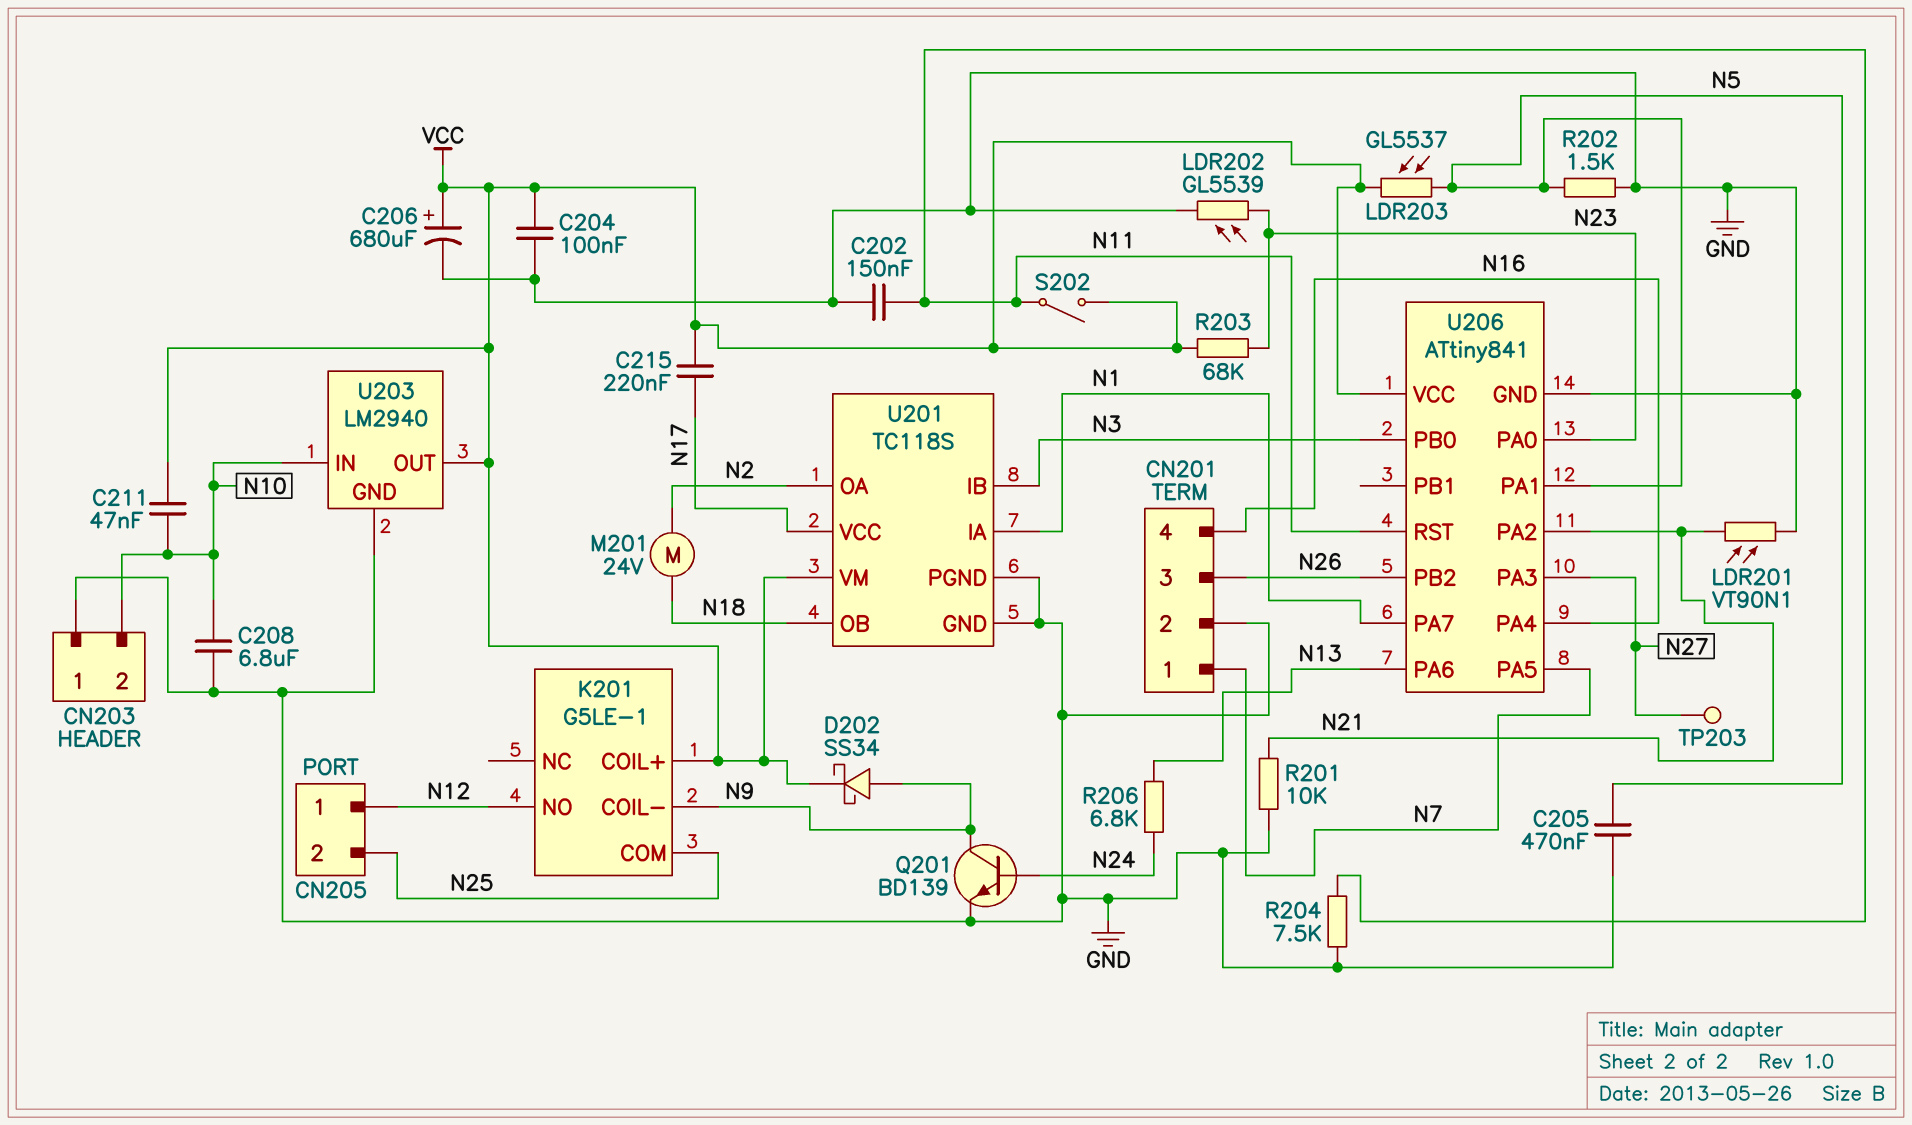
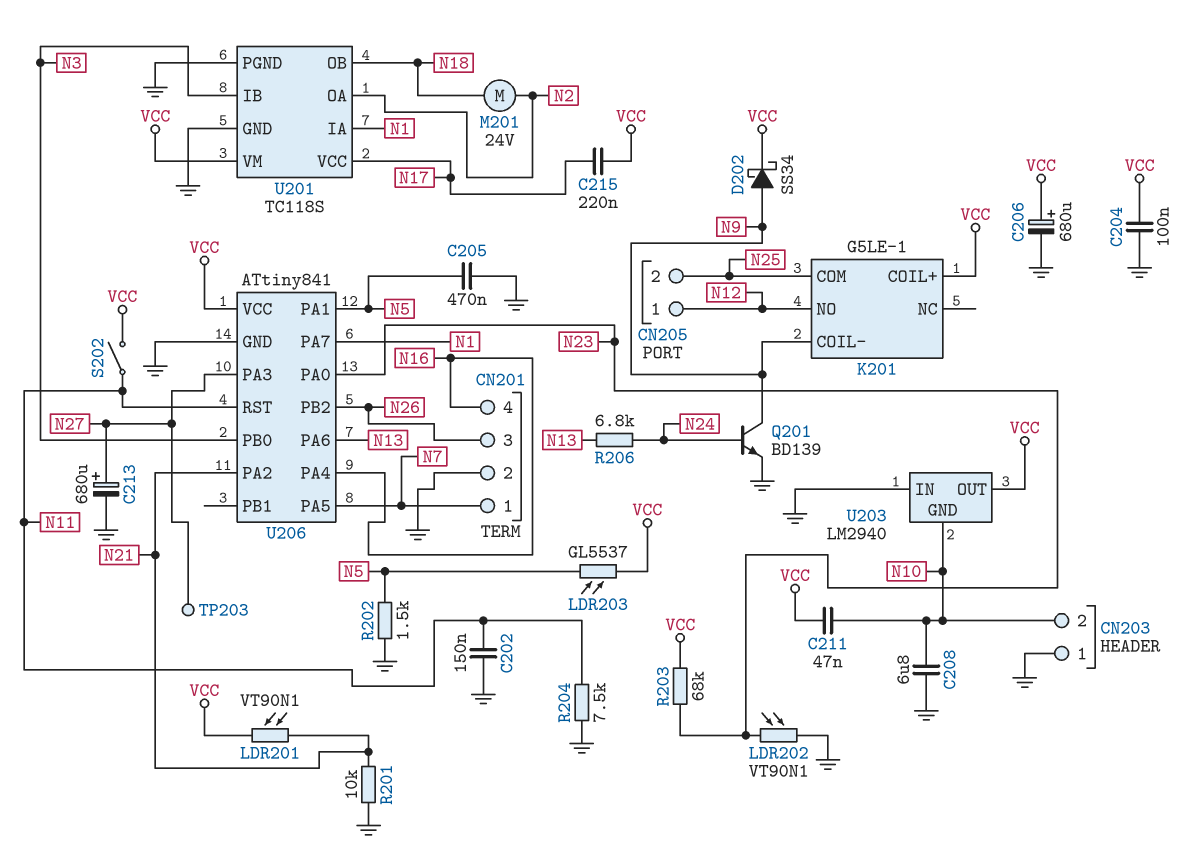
C213: none -> 680uF (plus N27, minus GND)
LDR201: VT90N1 (GND, N21) -> VT90N1 (N21, VCC)
LDR202: GL5539 (GND, N23) -> VT90N1 (GND, N23)
U203 pin GND: GND -> N10
U203 pin IN: N10 -> GND

